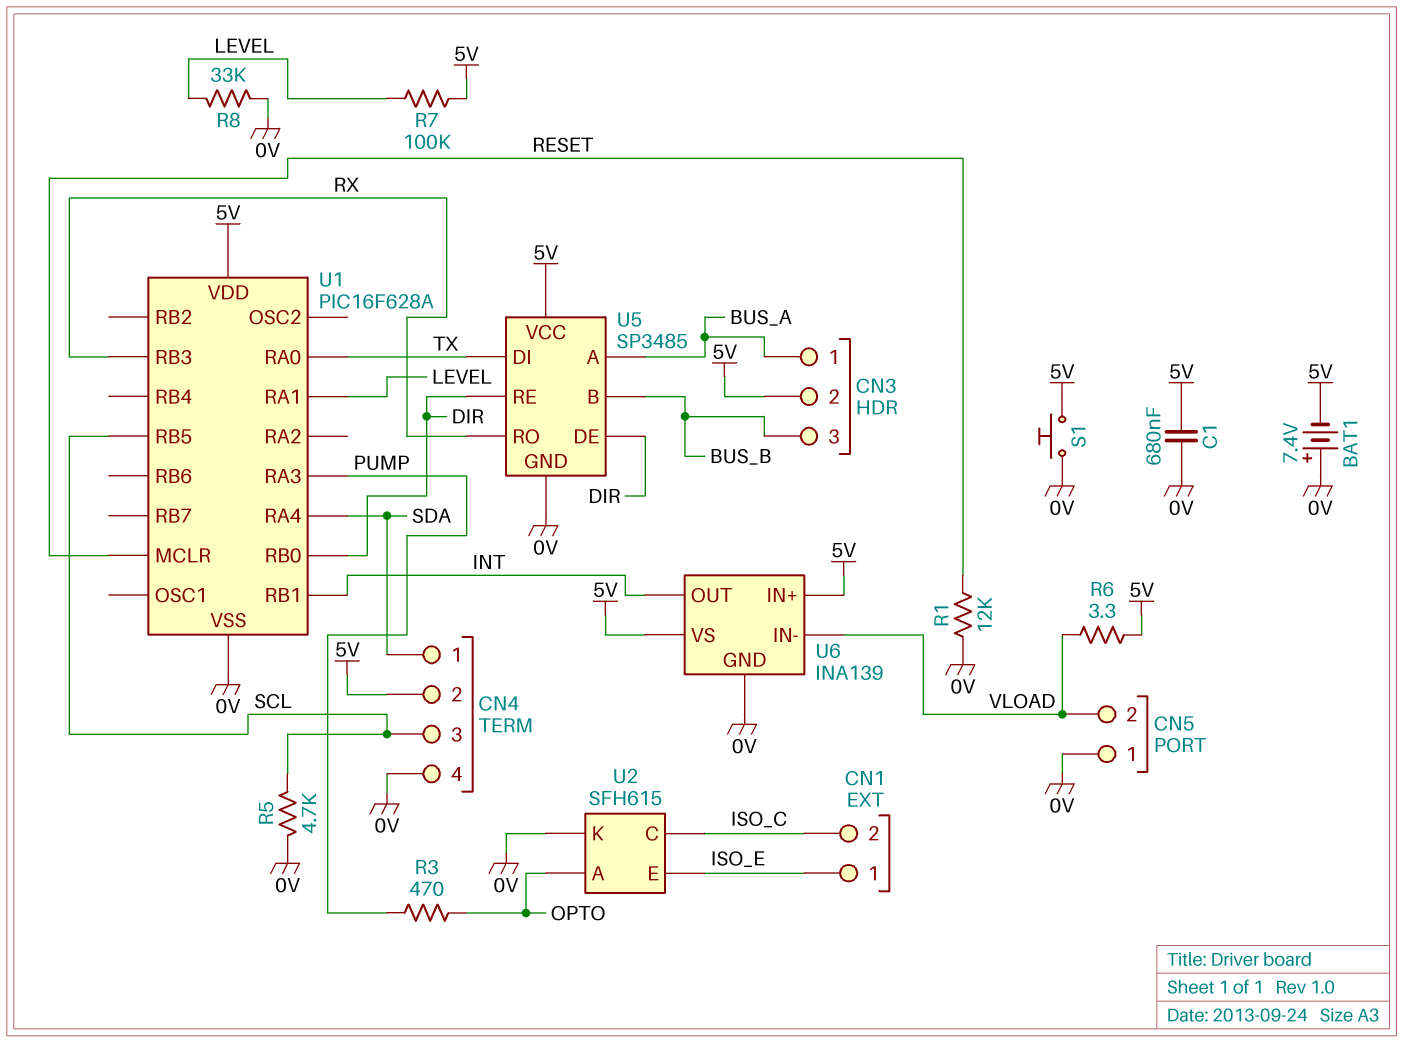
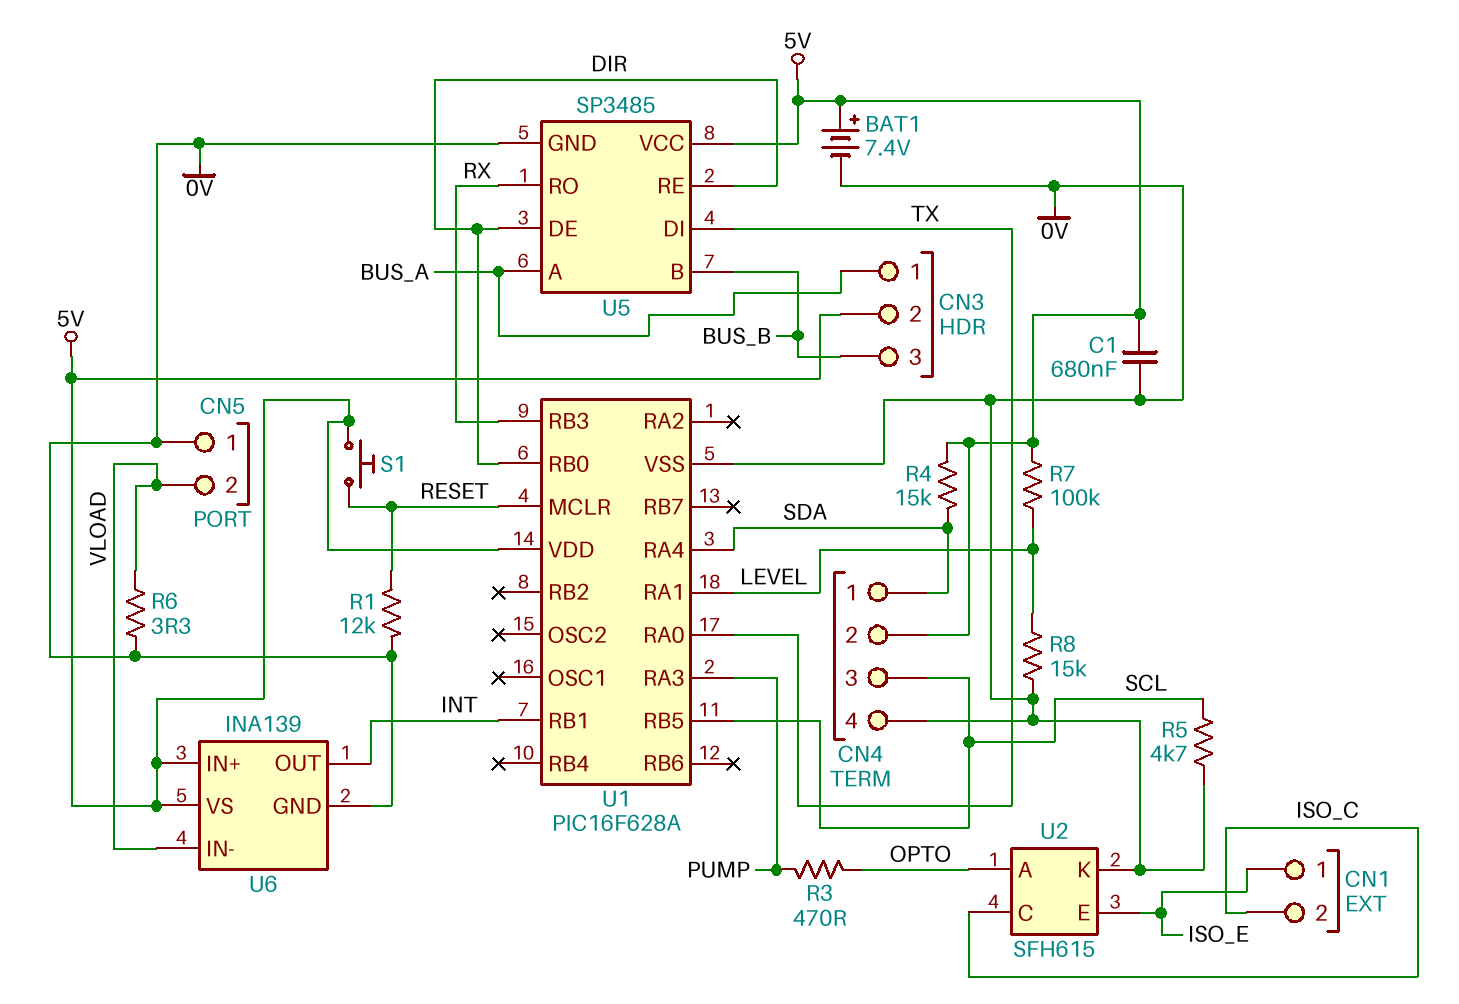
BAT1: 7.4V (plus 0V, minus 5V) -> 7.4V (plus 5V, minus 0V)
R4: none -> 15k (5V, SDA)
R6: 3.3 (5V, VLOAD) -> 3.3 (0V, VLOAD)
R8: 33k (0V, LEVEL) -> 15k (0V, LEVEL)
S1: button (0V, 5V) -> button (5V, RESET)

